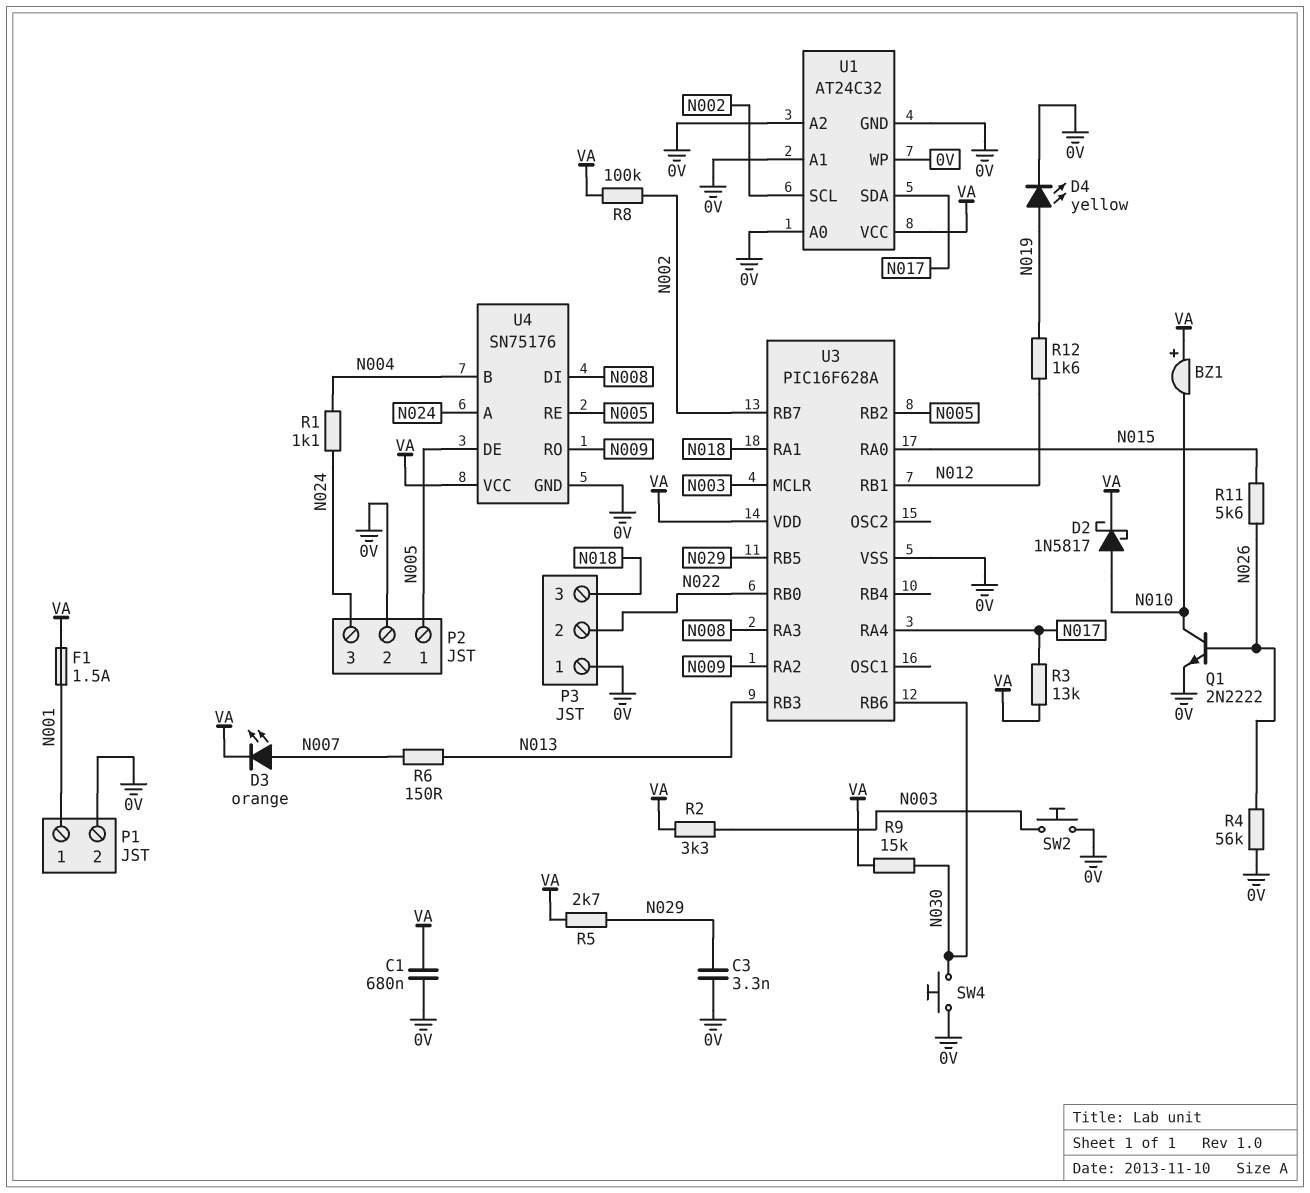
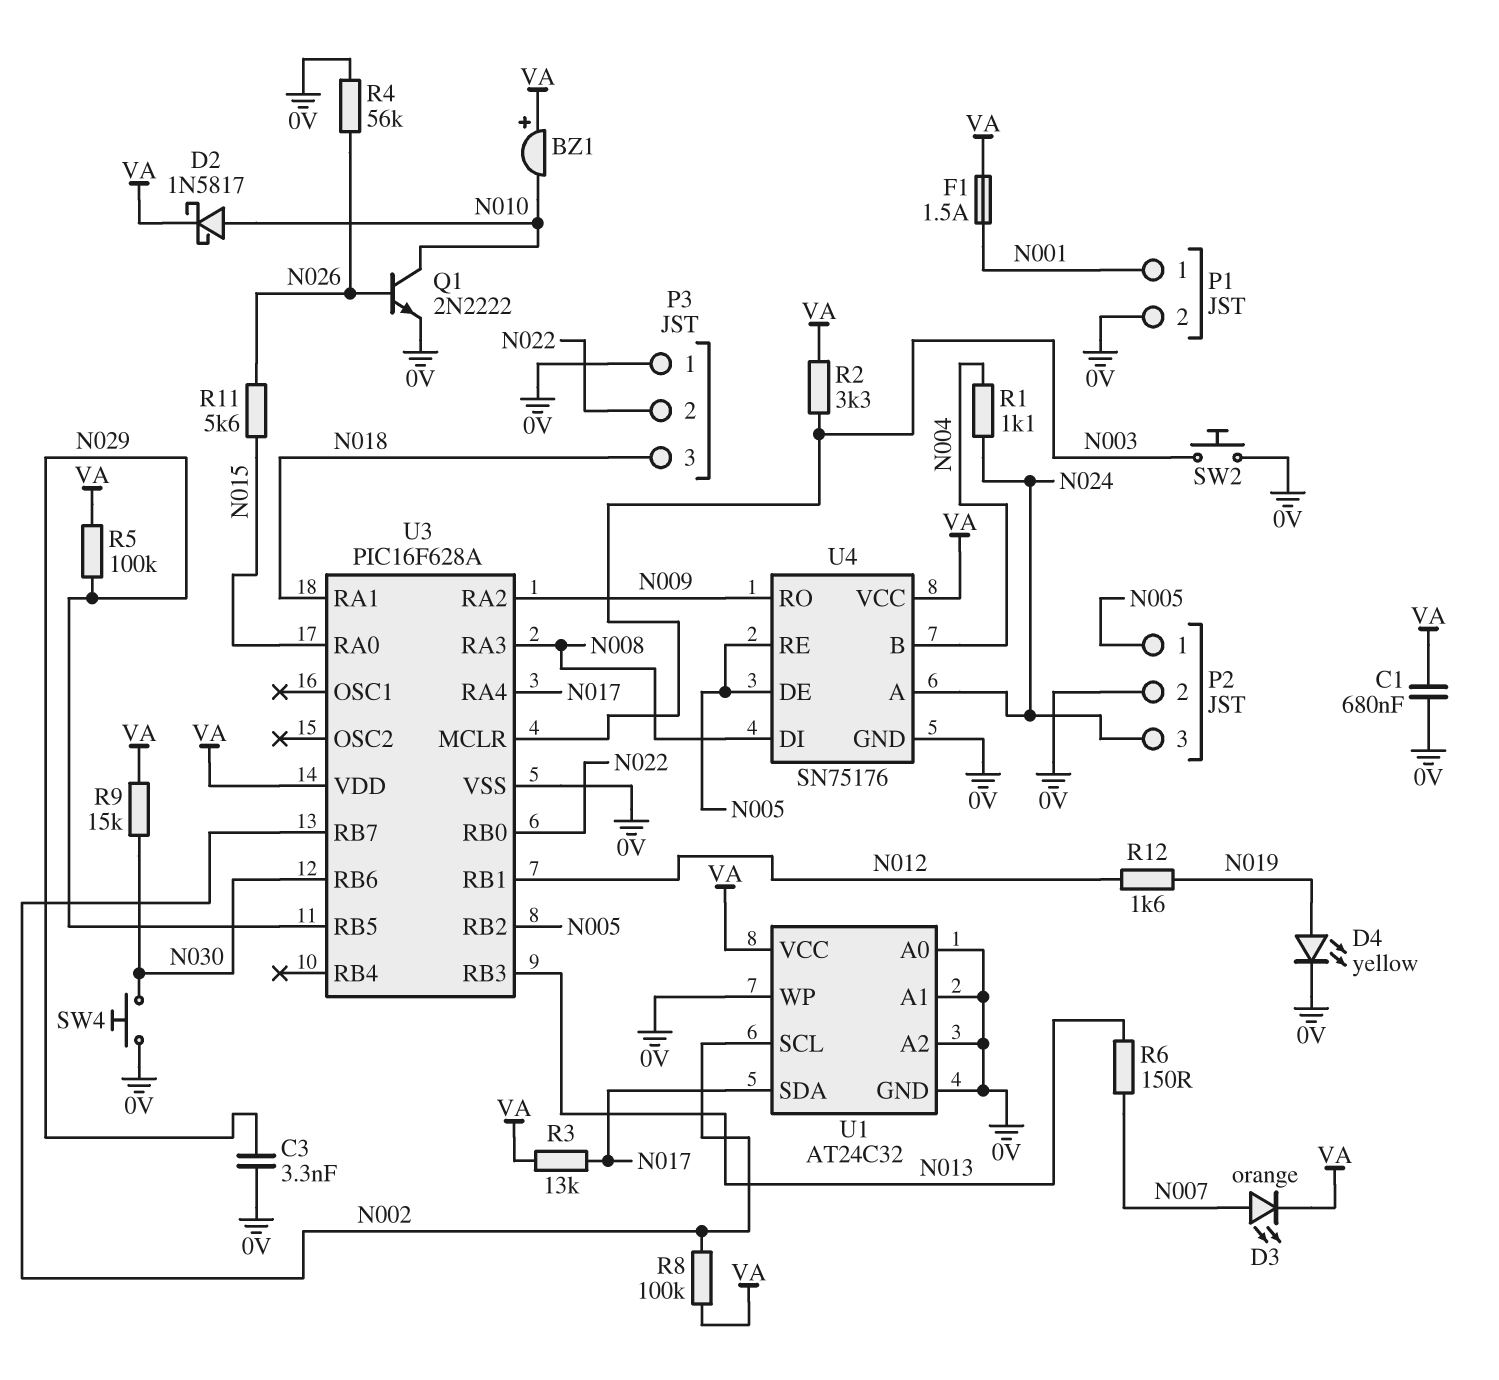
R5: 2.7k (N029, VA) -> 100k (N029, VA)

